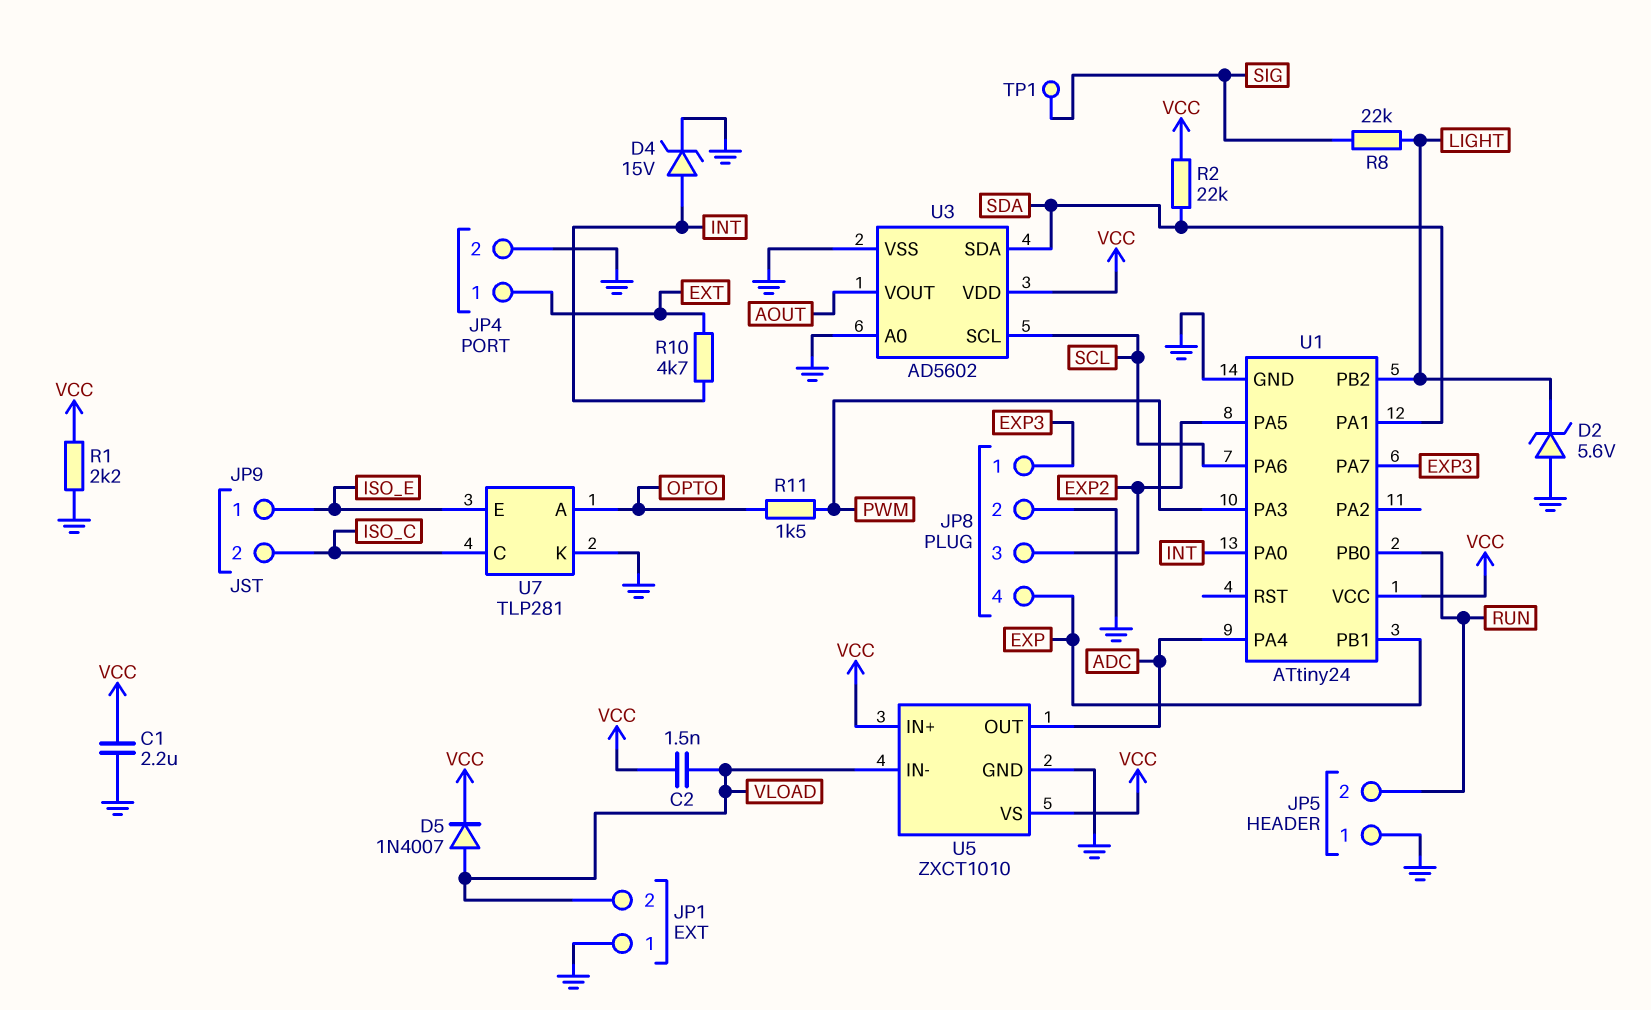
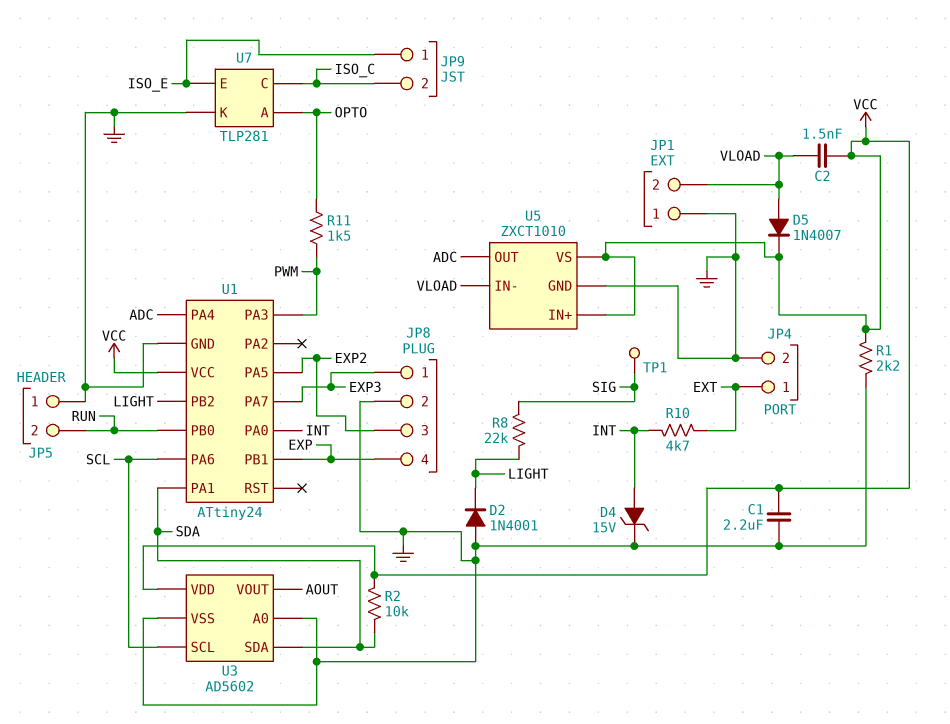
D2: zener 5.6V (A GND, K LIGHT) -> diode 1N4001 (A GND, K LIGHT)
R2: 22k (SDA, VCC) -> 10k (SDA, VCC)

